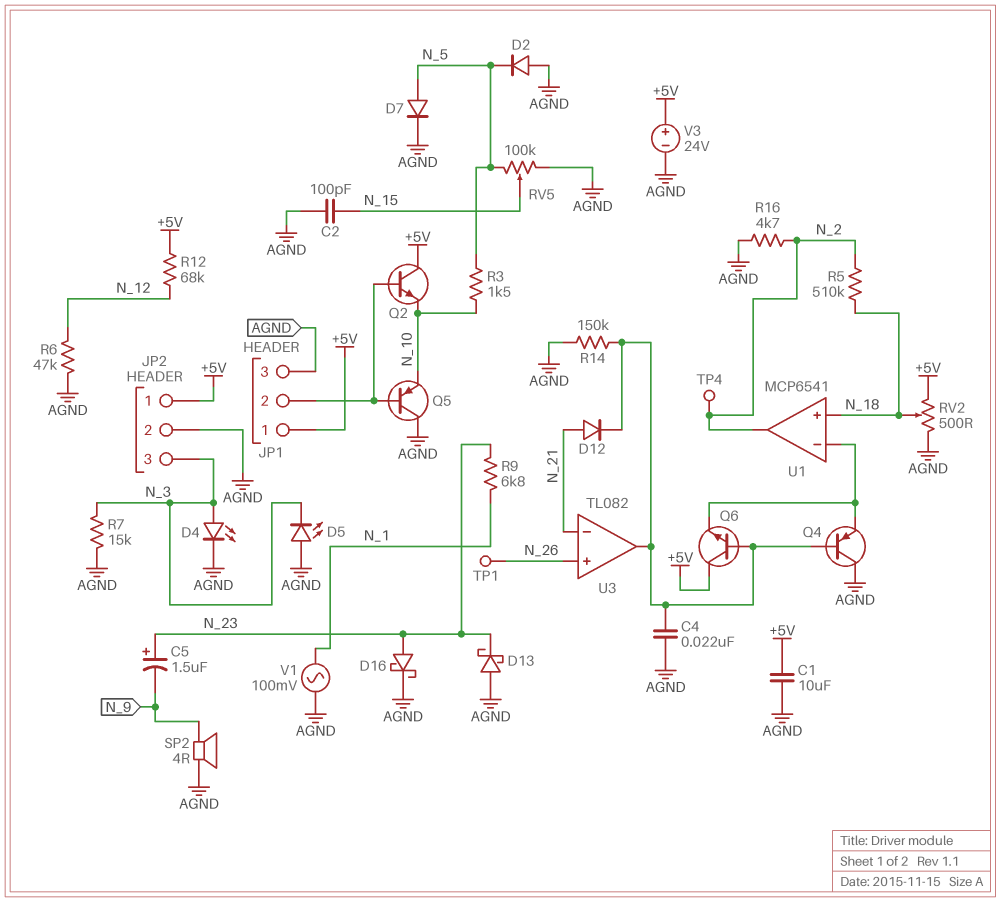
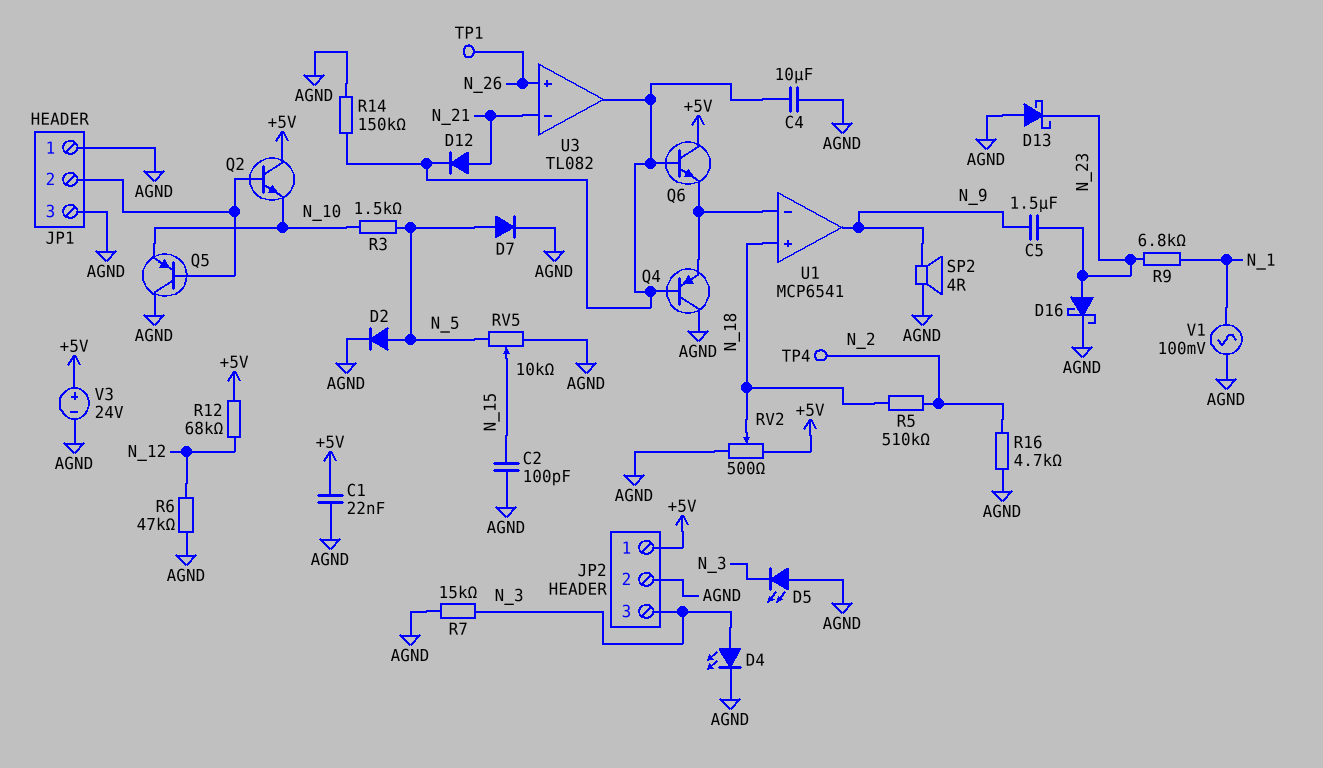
C1: 10uF (+5V, AGND) -> 22nF (+5V, AGND)
C4: 22nF (AGND, U3/out) -> 10uF (AGND, U3/out)
C5: 1.5uF (plus N_23, minus N_9) -> 1.5uF (N_9, N_23)
D2: diode (A AGND, K N_5) -> diode (A N_5, K AGND)
JP1 pin 1: +5V -> AGND
RV5: 100k (AGND, N_5, wiper N_15) -> 10k (AGND, N_5, wiper N_15)
U1 pin out: N_2 -> N_9

